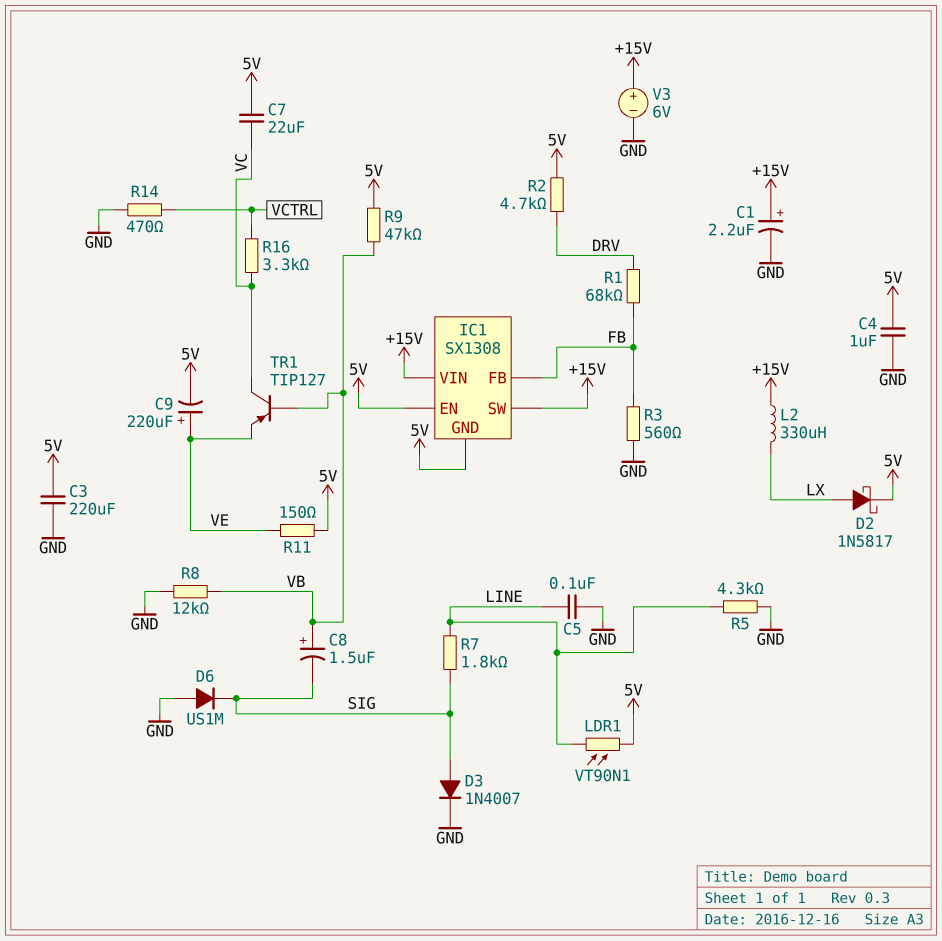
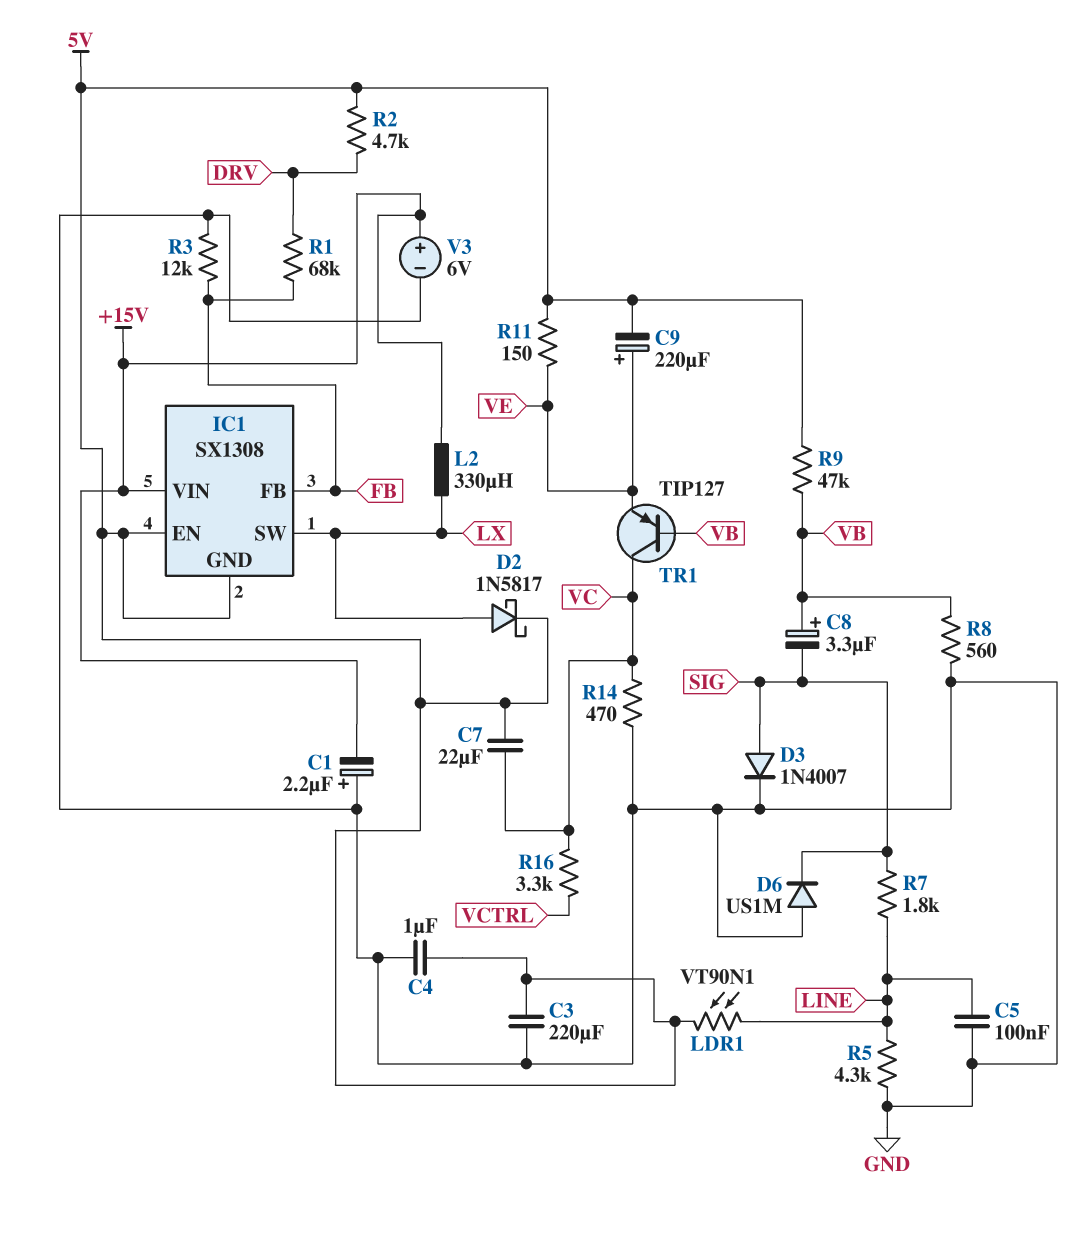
C1: 2.2uF (plus +15V, minus GND) -> 2.2uF (plus GND, minus +15V)
C8: 1.5uF (plus VB, minus SIG) -> 3.3uF (plus VB, minus SIG)
IC1 pin SW: +15V -> LX
R3: 560 (FB, GND) -> 12k (FB, GND)
R8: 12k (GND, VB) -> 560 (GND, VB)
R14: 470 (GND, VCTRL) -> 470 (GND, VC)

